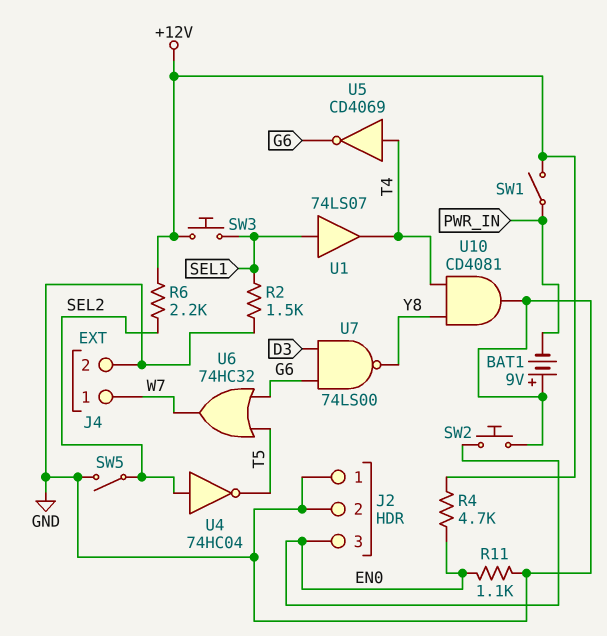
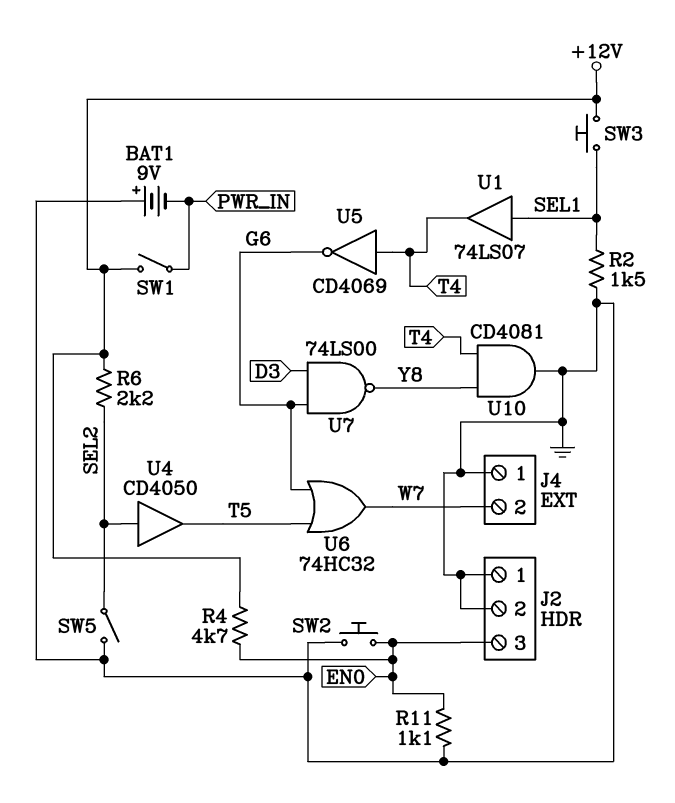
J4 pin 1: W7 -> GND
J4 pin 2: GND -> W7
U4: NOT 74HC04 (in SEL2, out T5) -> buffer CD4050 (in SEL2, out T5)

